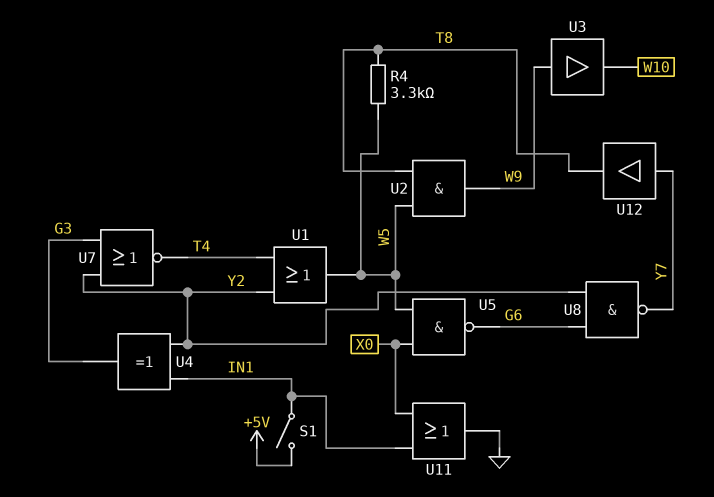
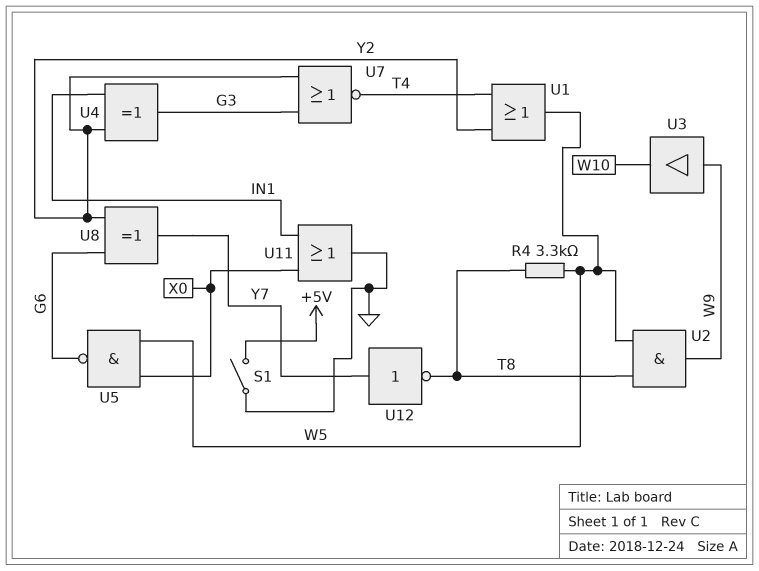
S1: switch (+5V, IN1) -> switch (+5V, GND)
U8: NAND (in G6, in Y2, out Y7) -> XOR (in G6, in Y2, out Y7)
U12: buffer (in Y7, out T8) -> NOT (in Y7, out T8)

